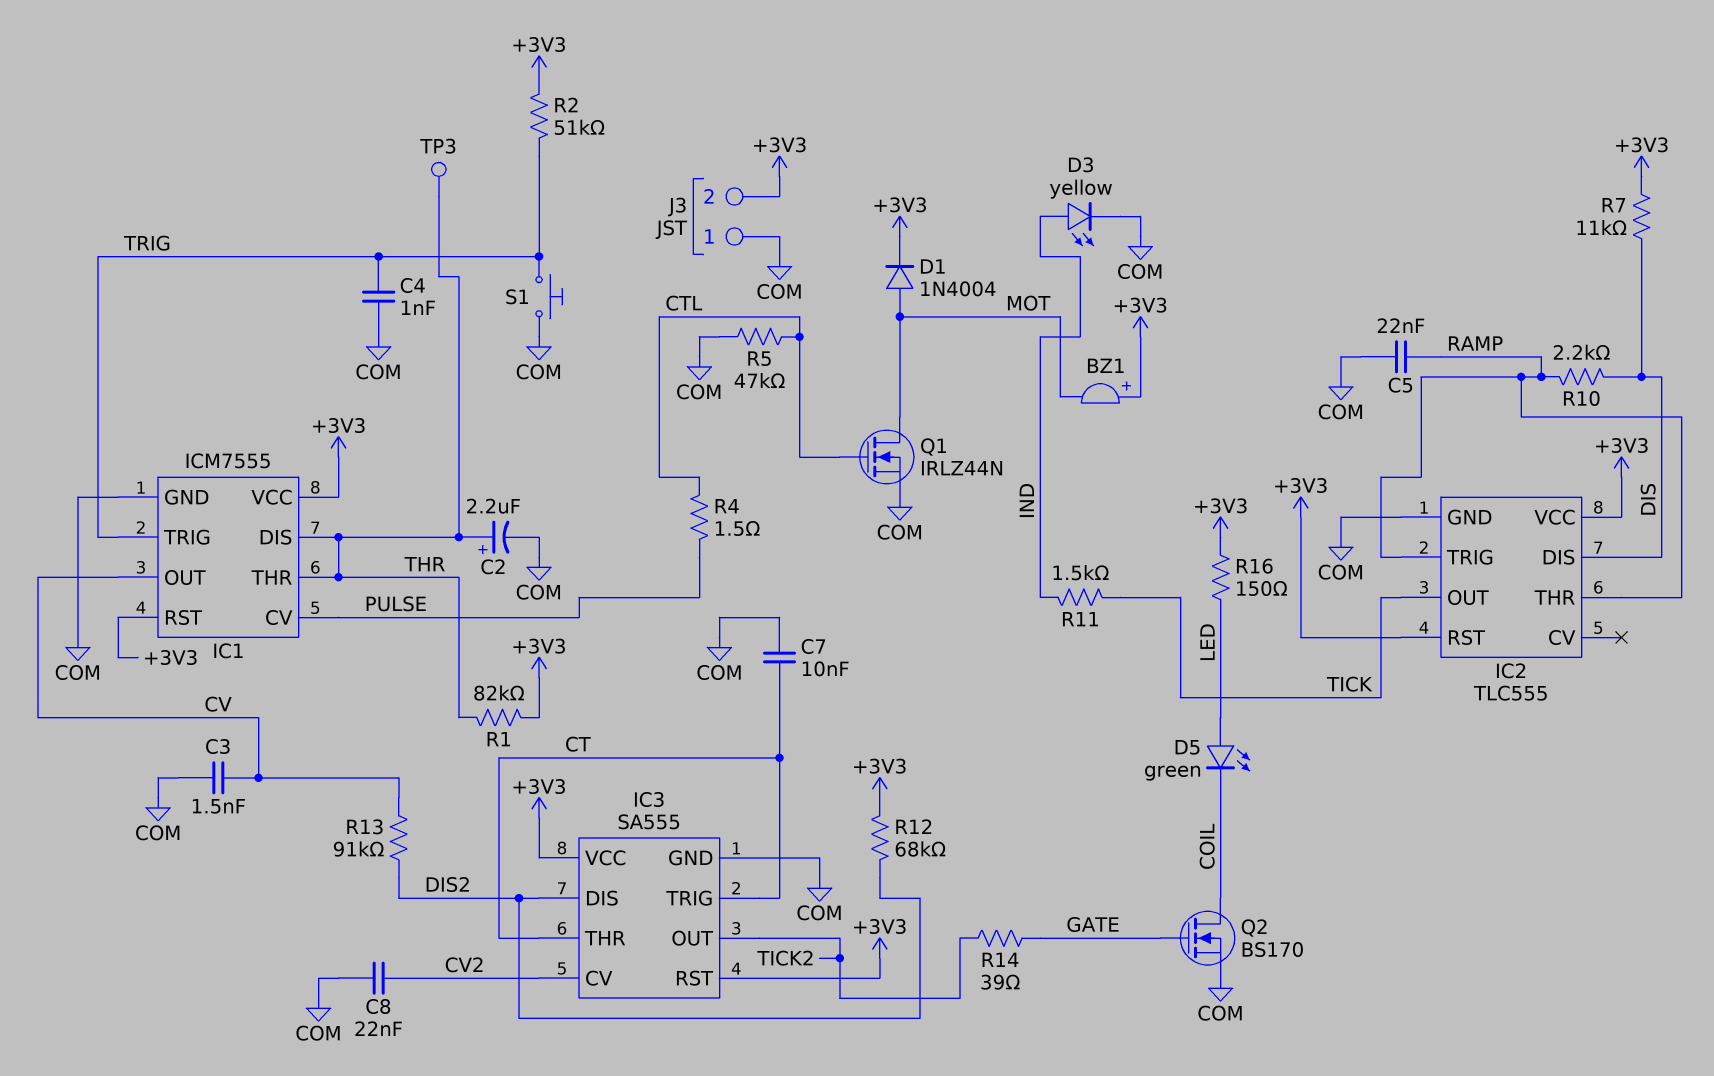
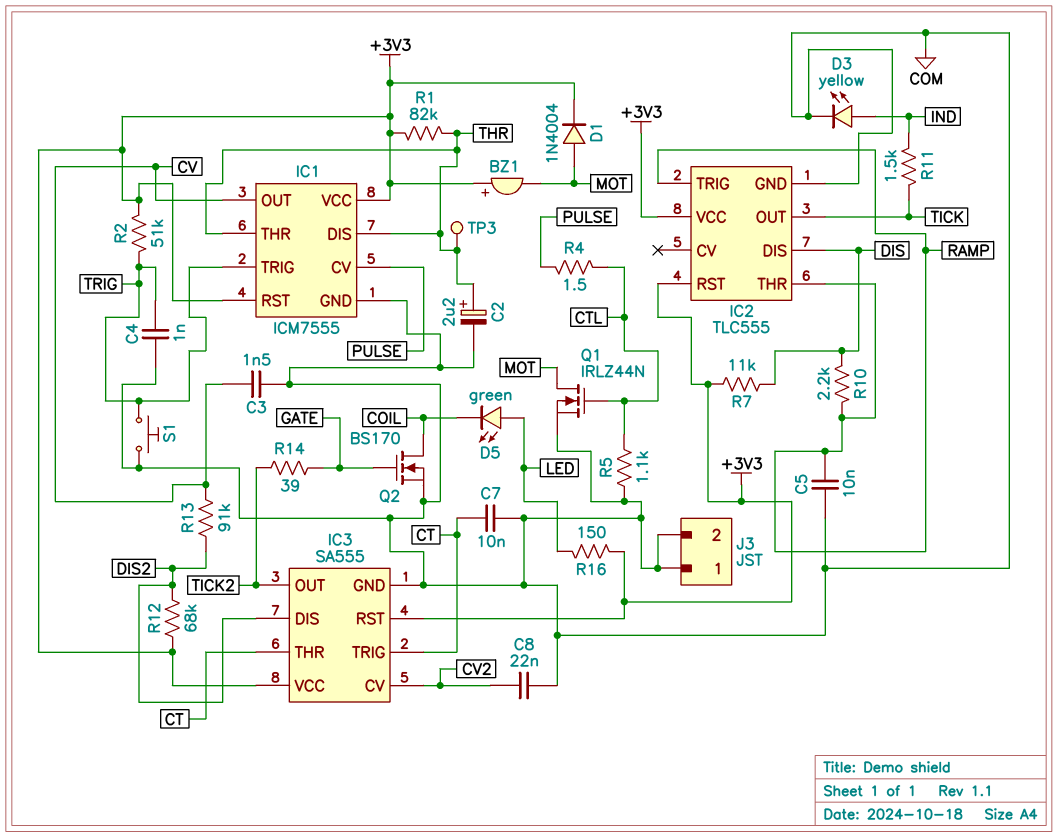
C5: 22nF (COM, RAMP) -> 10nF (COM, RAMP)
J3 pin 2: +3V3 -> COM
R5: 47k (COM, CTL) -> 1.1k (COM, CTL)

